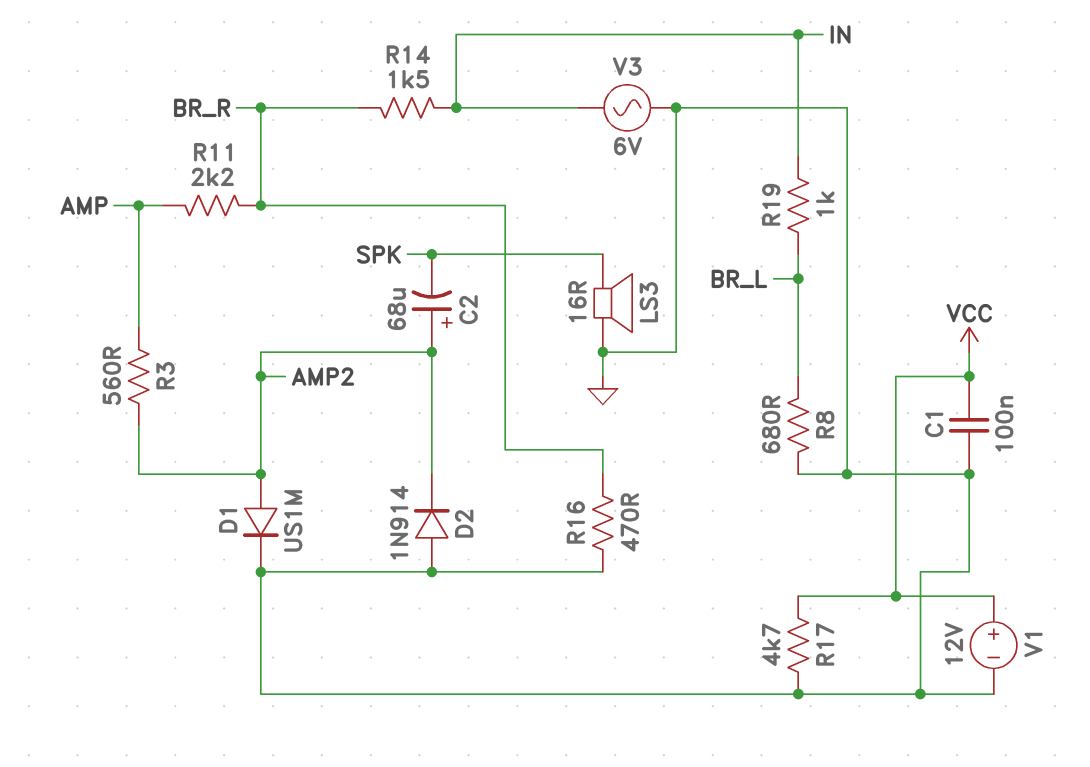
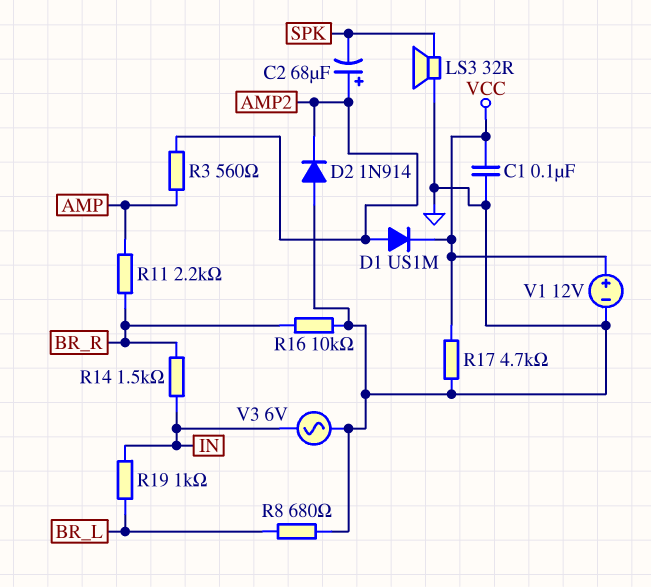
D1: diode US1M (A AMP2, K GND) -> diode US1M (A AMP2, K VCC)
LS3: speaker 16R (GND, SPK) -> speaker 32R (GND, SPK)
R16: 470 (BR_R, GND) -> 10k (BR_R, GND)

